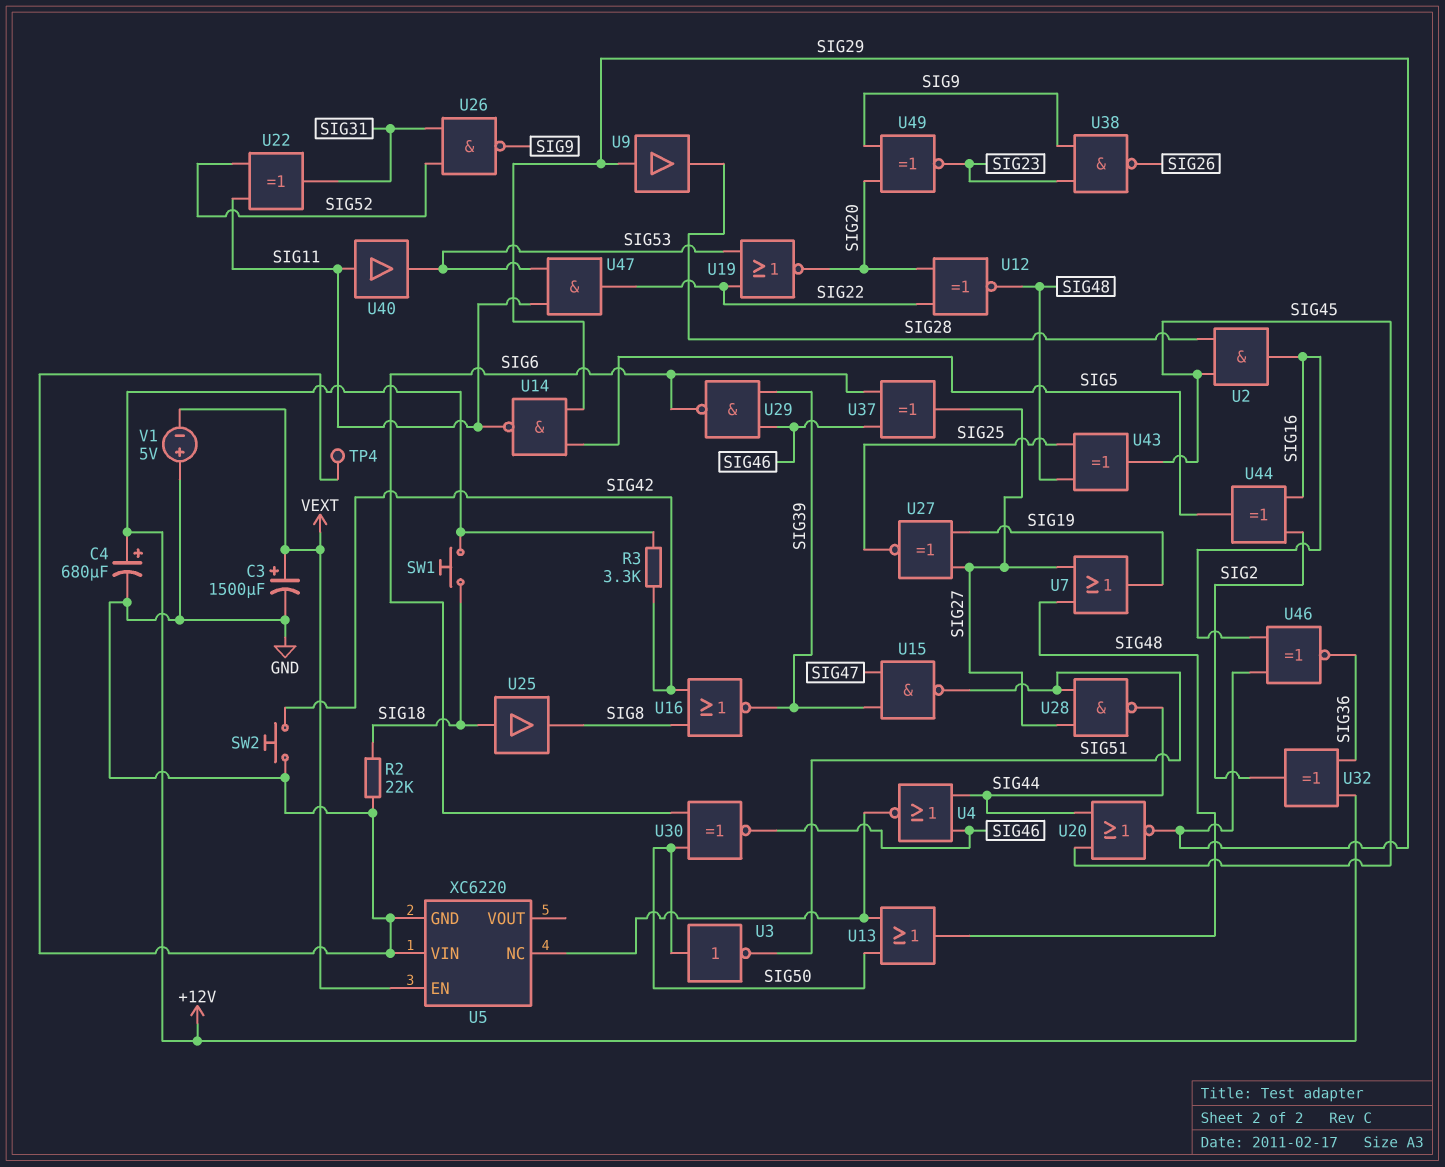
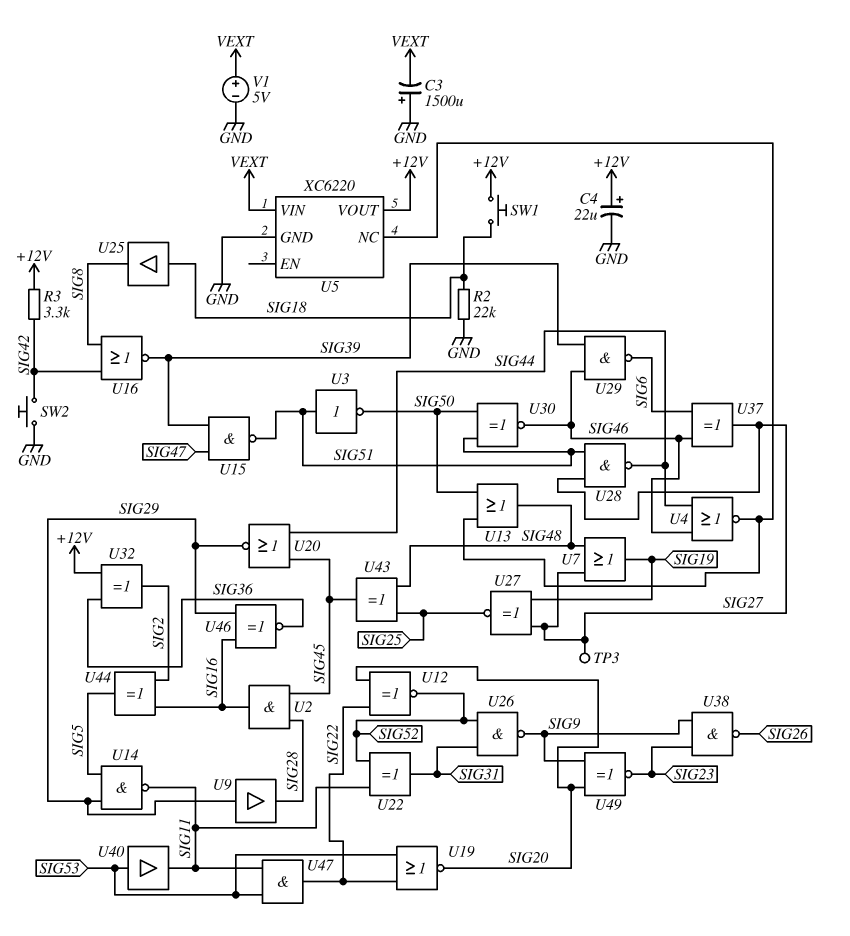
C3: 1500uF (plus VEXT, minus GND) -> 1500uF (plus GND, minus VEXT)
C4: 680uF (plus +12V, minus GND) -> 22uF (plus +12V, minus GND)
TP3: none -> test point (SIG27)
TP4: test point (GND) -> none
U3: NOT (in SIG50, out SIG51) -> NOT (in SIG51, out SIG50)
U5 pin EN: VEXT -> none
U5 pin VIN: GND -> VEXT
U5 pin VOUT: none -> +12V
U12: XNOR (in SIG20, in SIG22, out SIG48) -> XNOR (in SIG20, in SIG22, out SIG52)
U30: XNOR (in SIG6, in SIG50, out SIG46) -> XNOR (in SIG50, in SIG51, out SIG46)
U40: buffer (in SIG11, out SIG53) -> buffer (in SIG53, out SIG11)
V1: 5V (plus GND, minus VEXT) -> 5V (plus VEXT, minus GND)

